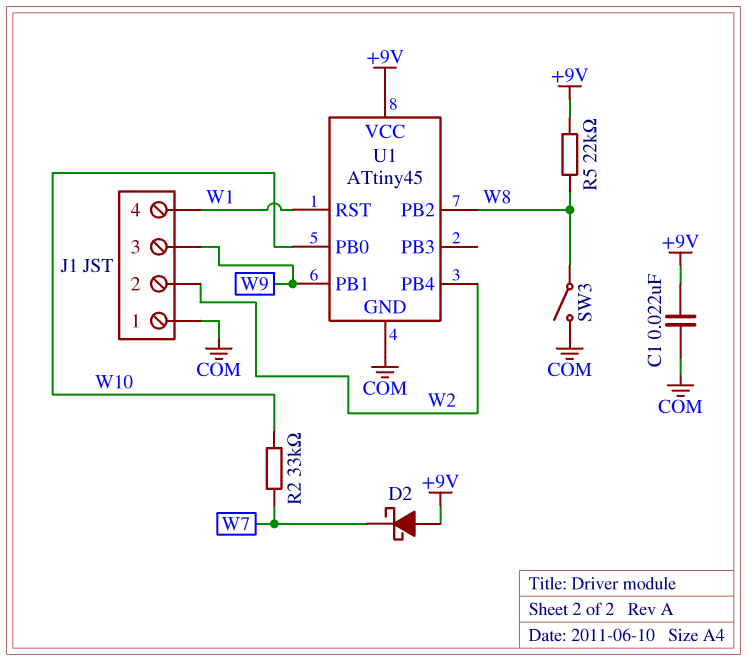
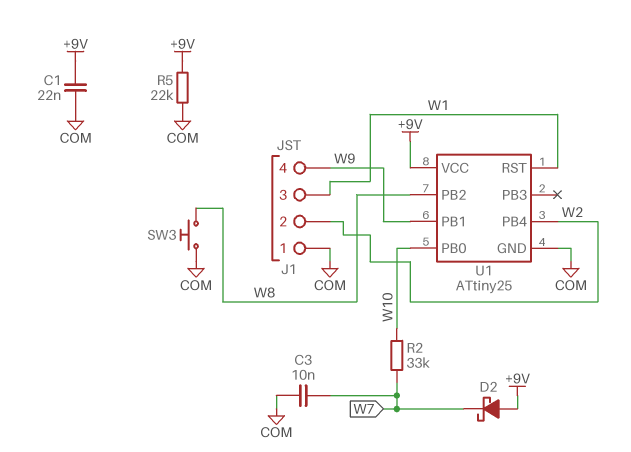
C3: none -> 10nF (COM, W7)
J1 pin 3: W9 -> W1
J1 pin 4: W1 -> W9
R5: 22k (+9V, W8) -> 22k (+9V, COM)
SW3: switch (COM, W8) -> button (COM, W8)
U1: ATtiny45 -> ATtiny25

